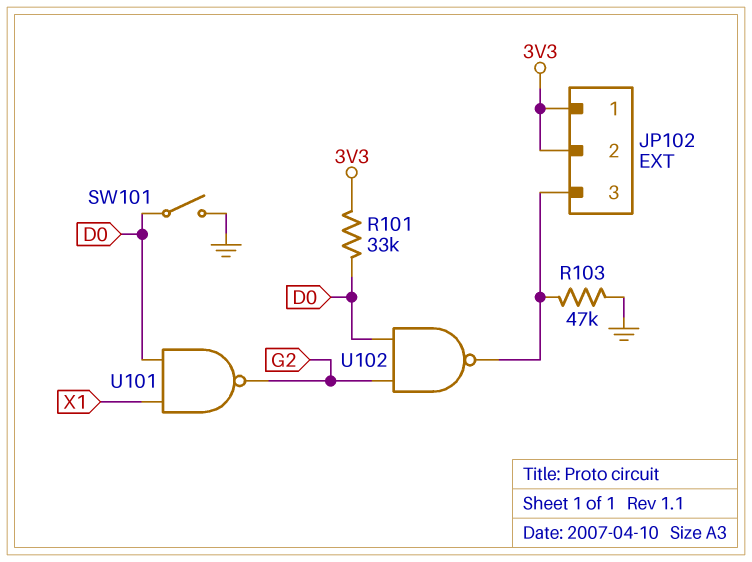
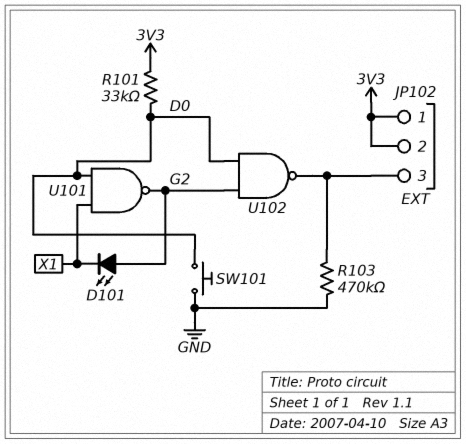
D101: none -> LED (A G2, K X1)
R103: 47k (GND, JP102/3) -> 470k (GND, JP102/3)
SW101: switch (D0, GND) -> button (D0, GND)

